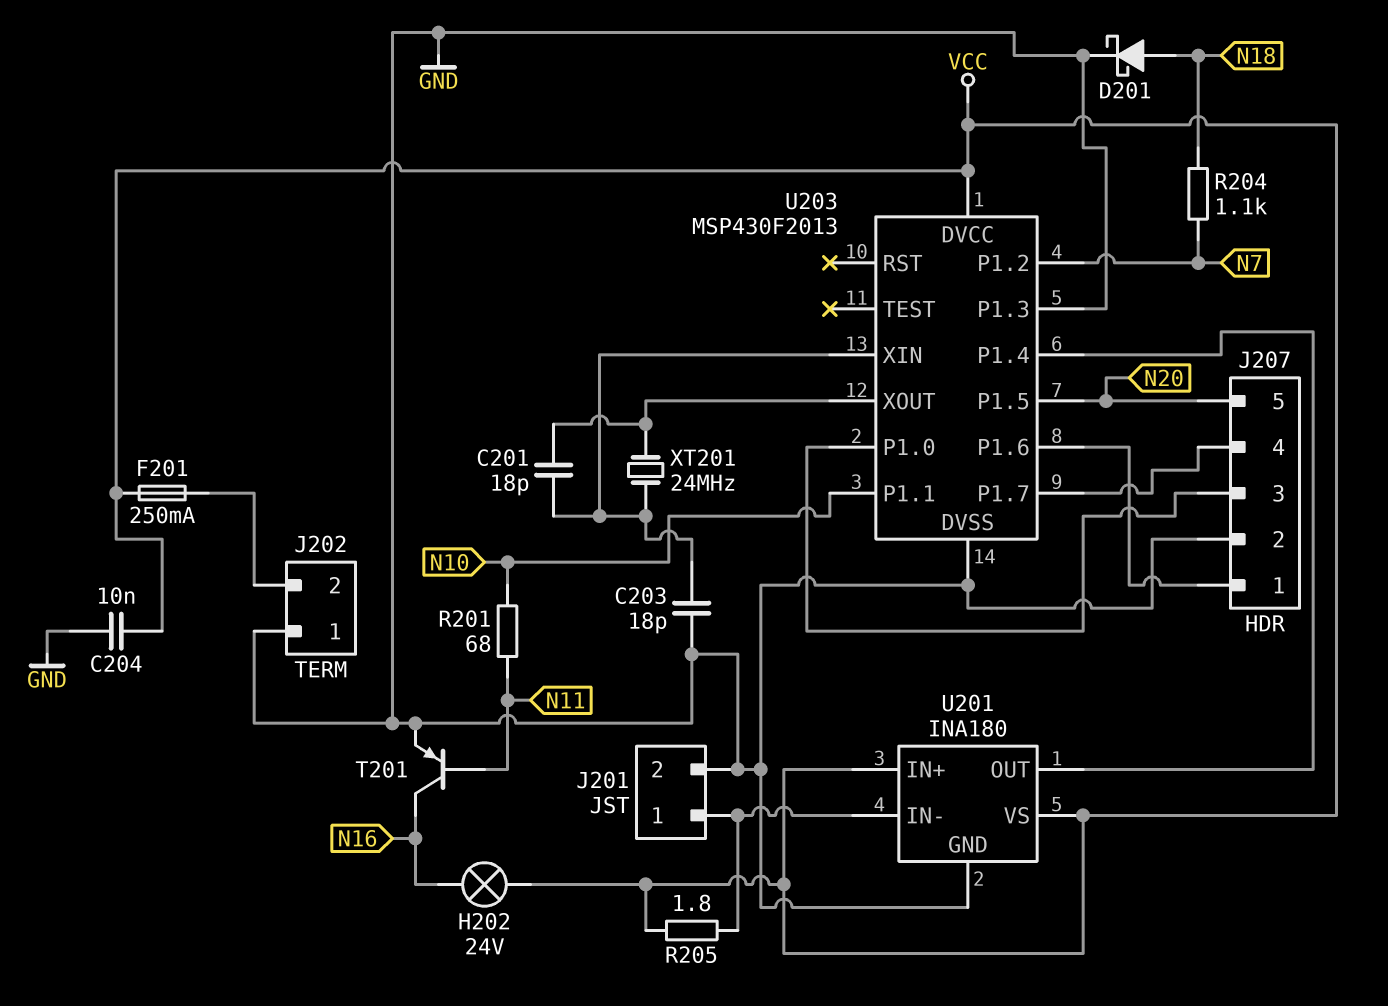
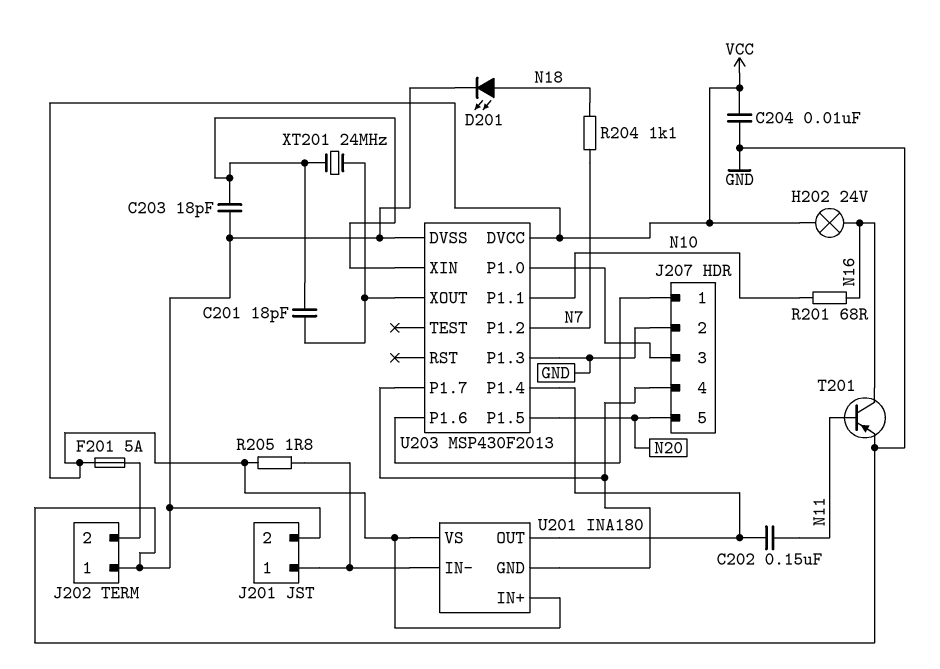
C202: none -> 150nF (N11, U201/OUT)
D201: schottky (A N18, K GND) -> LED (A N18, K GND)
F201: 250mA (J202/2, VCC) -> 5A (J202/2, VCC)
R201: 68 (N10, N11) -> 68 (N10, N16)
U201 pin GND: GND -> J207/4

